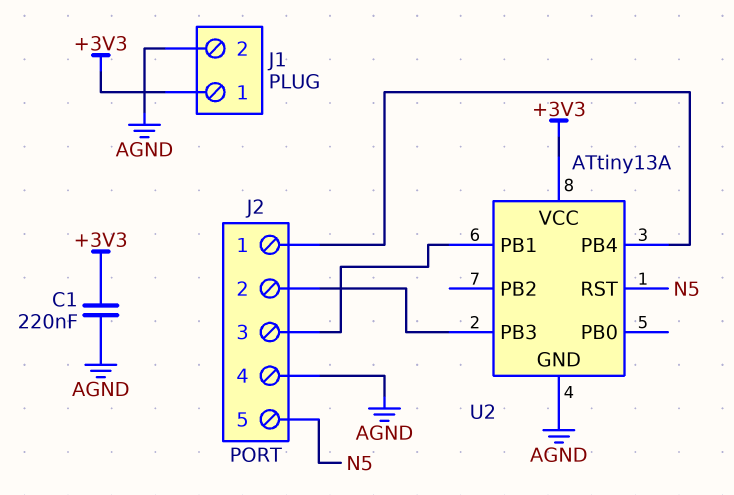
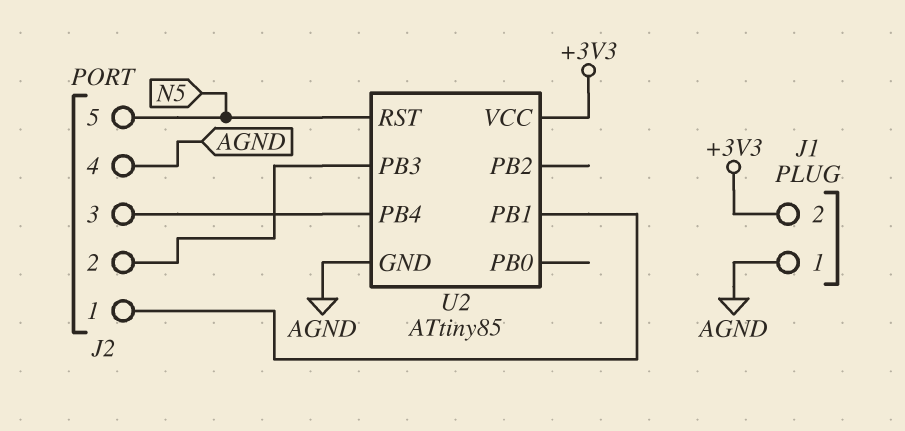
C1: 220nF (+3V3, AGND) -> none
J1 pin 1: +3V3 -> AGND
J1 pin 2: AGND -> +3V3
U2: ATtiny13A -> ATtiny85
U2 pin PB1: J2/3 -> J2/1
U2 pin PB4: J2/1 -> J2/3

